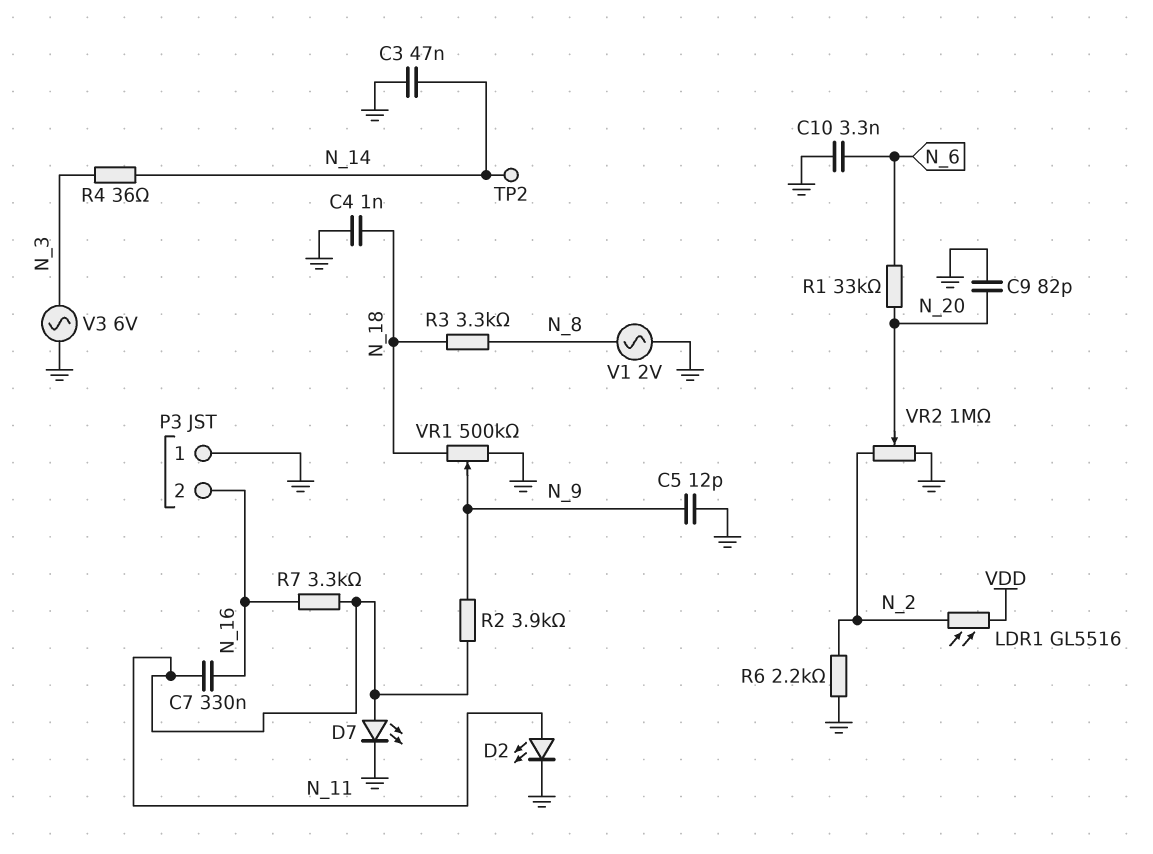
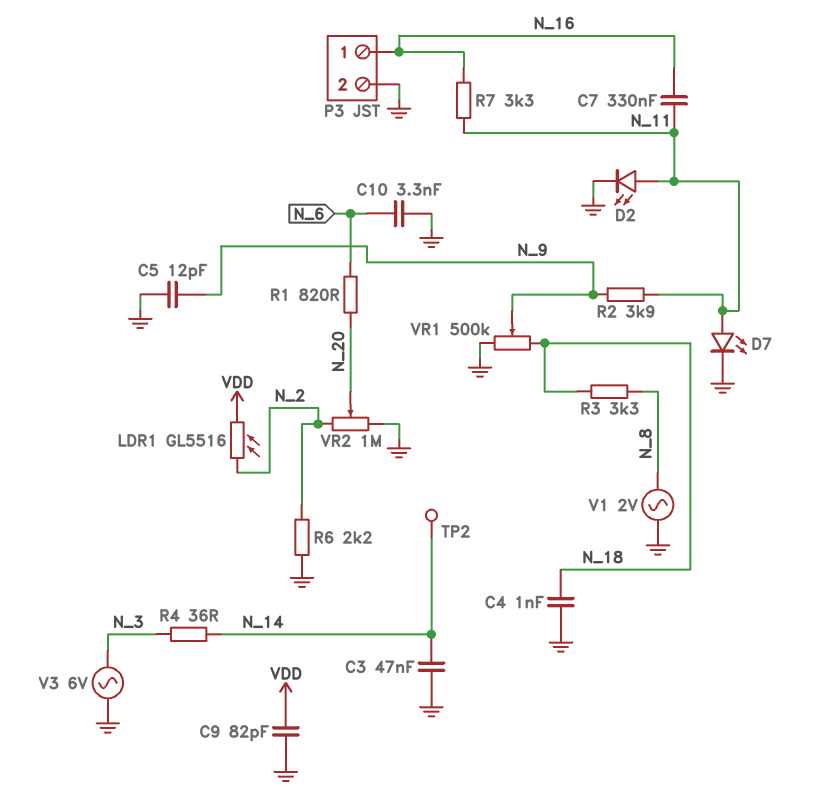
C9: 82pF (GND, N_20) -> 82pF (GND, VDD)
P3 pin 1: GND -> N_16
P3 pin 2: N_16 -> GND
R1: 33k (N_6, N_20) -> 820 (N_6, N_20)

